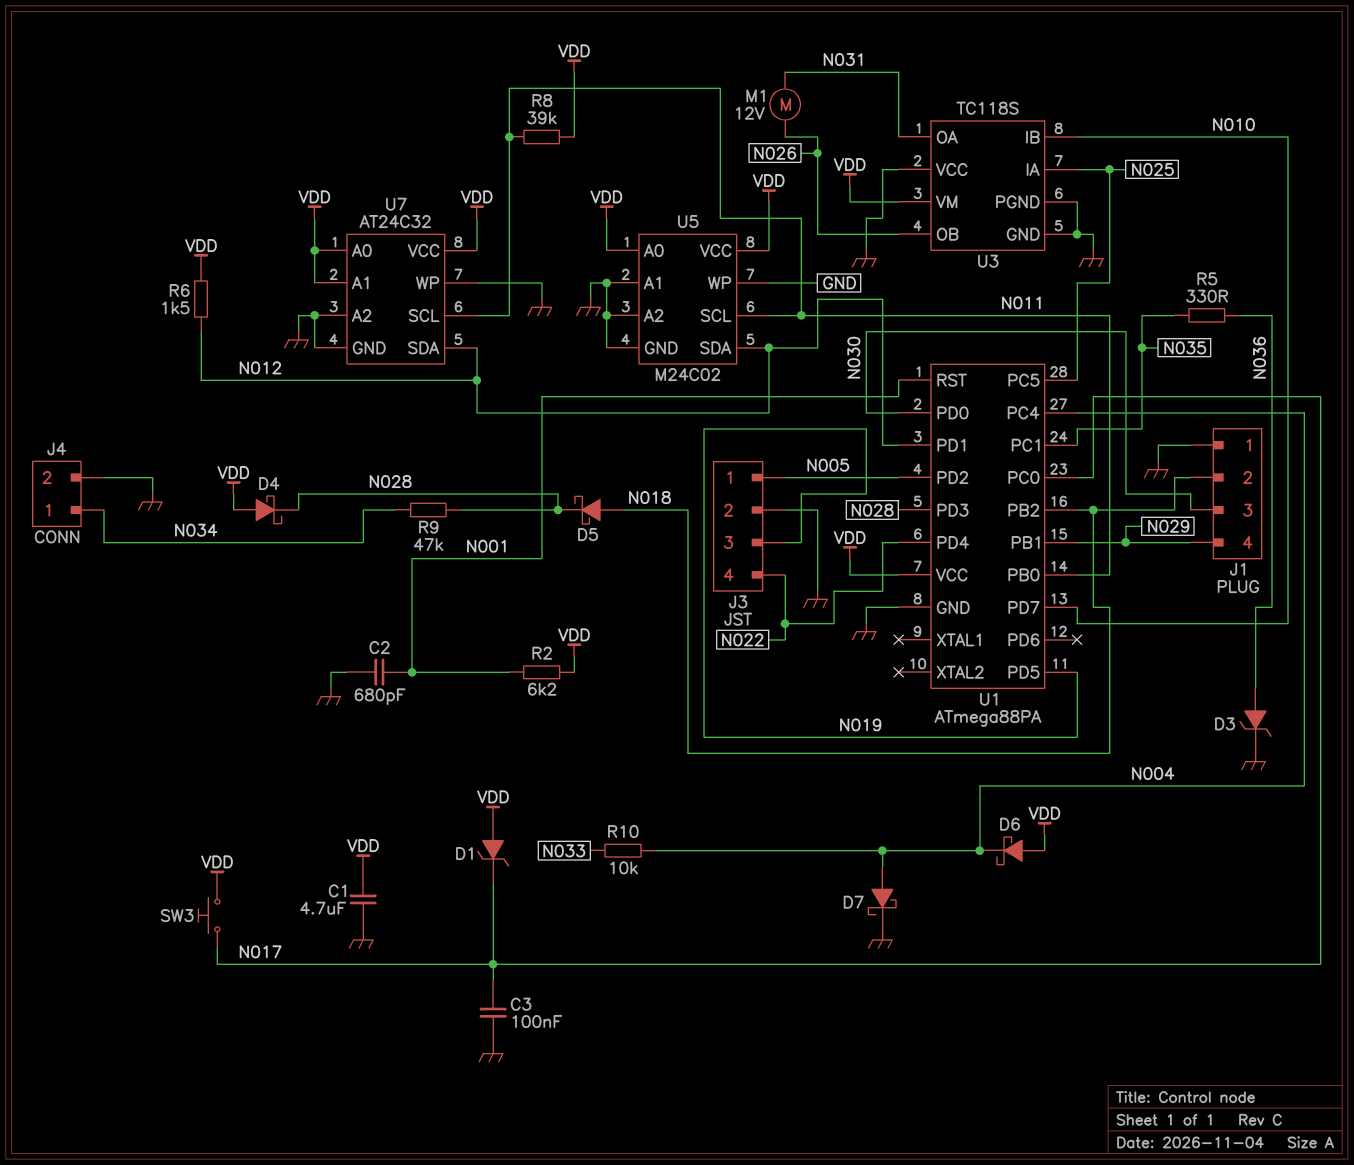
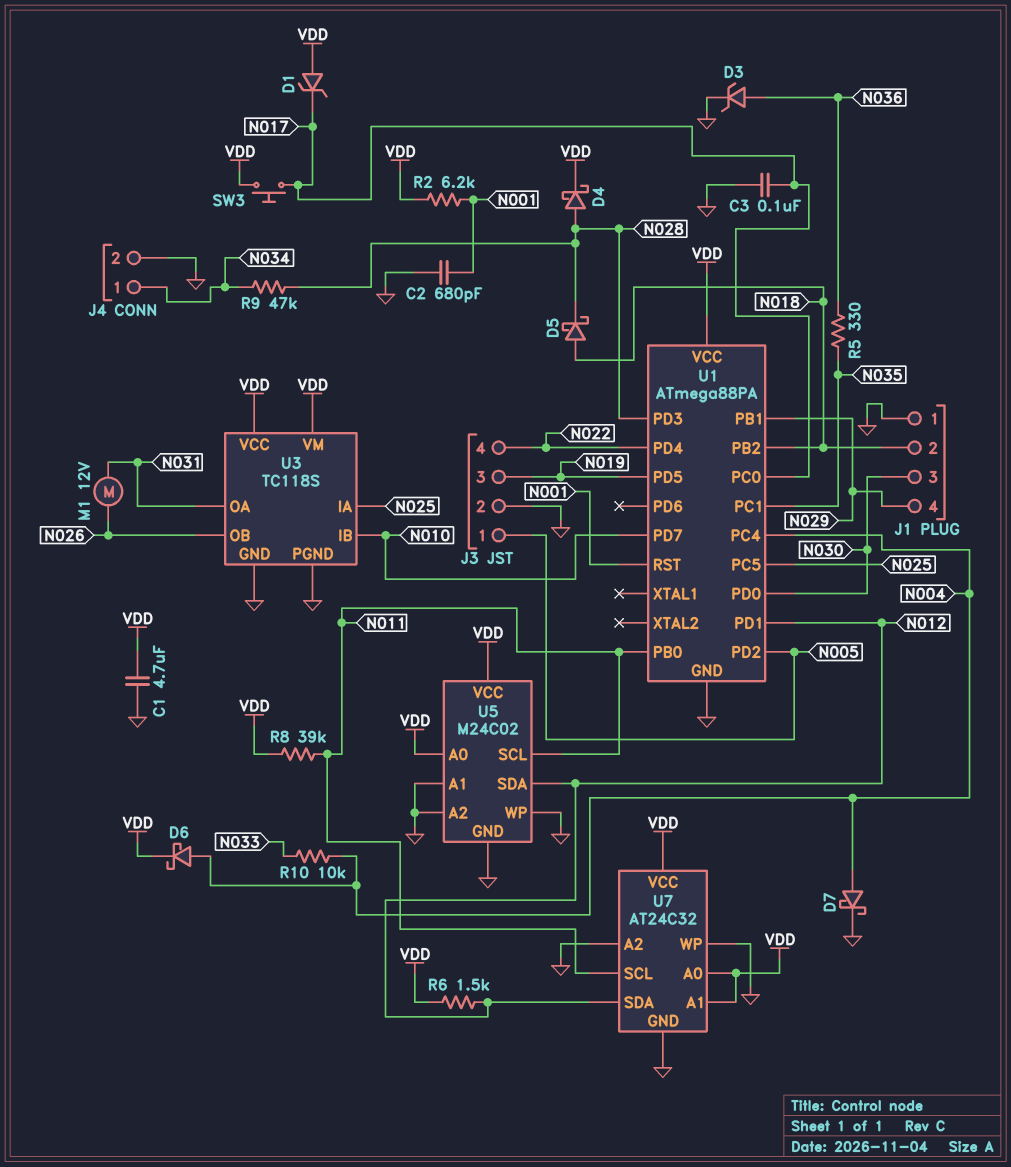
D4: schottky (A VDD, K N028) -> schottky (A N028, K VDD)
D6: schottky (A VDD, K N004) -> schottky (A N004, K VDD)
U3 pin VCC: GND -> VDD

